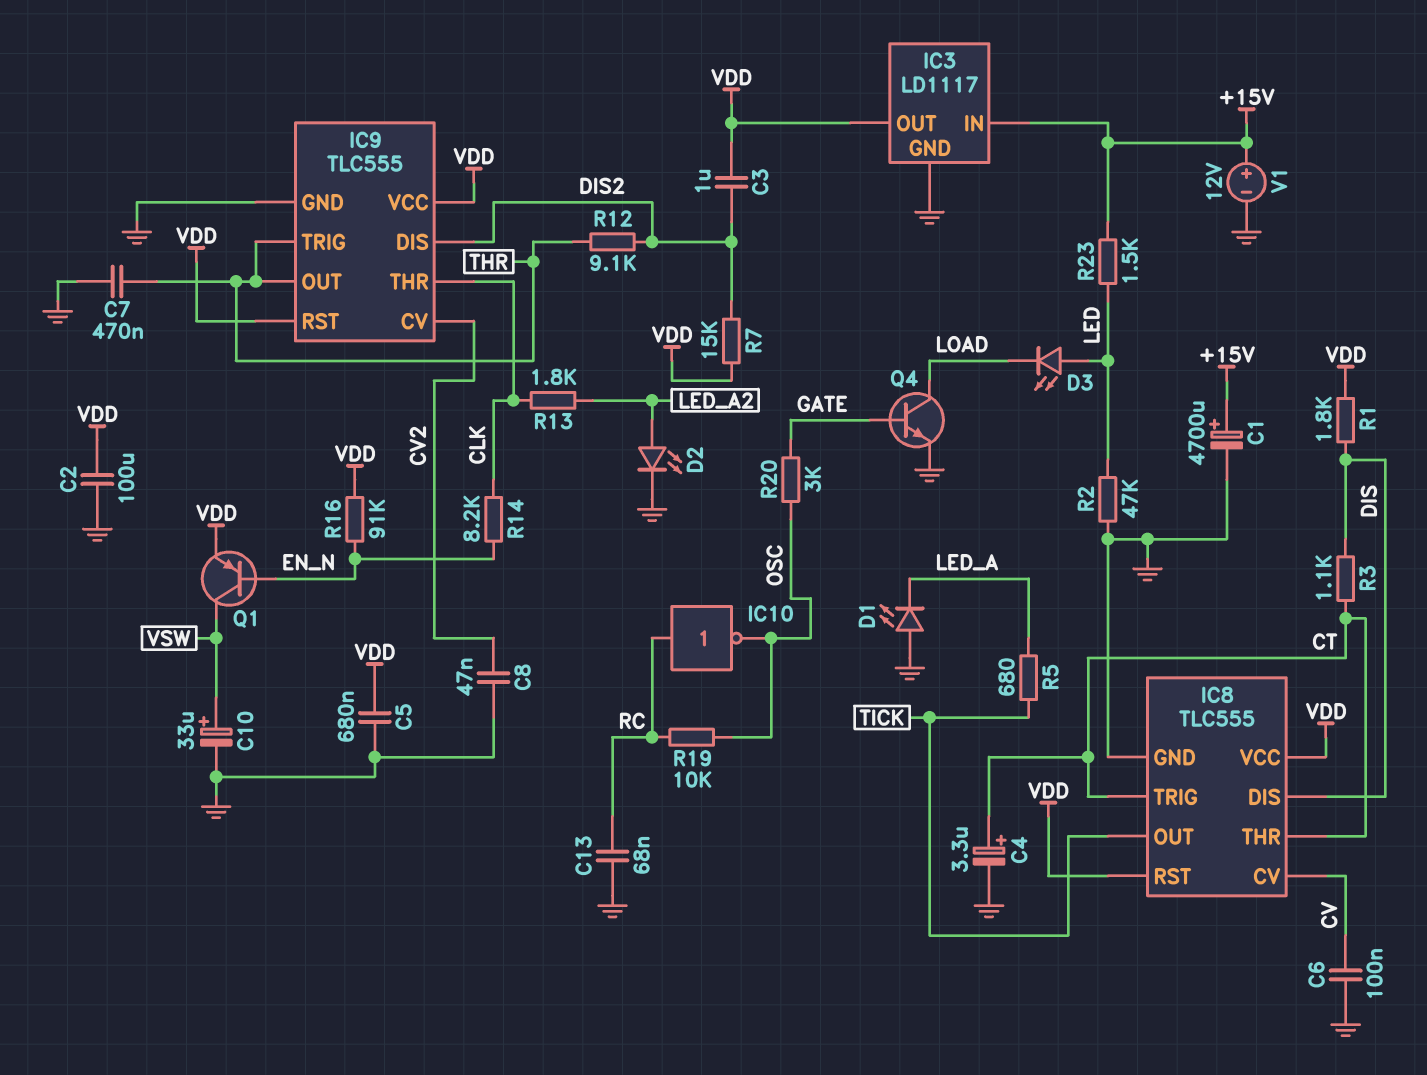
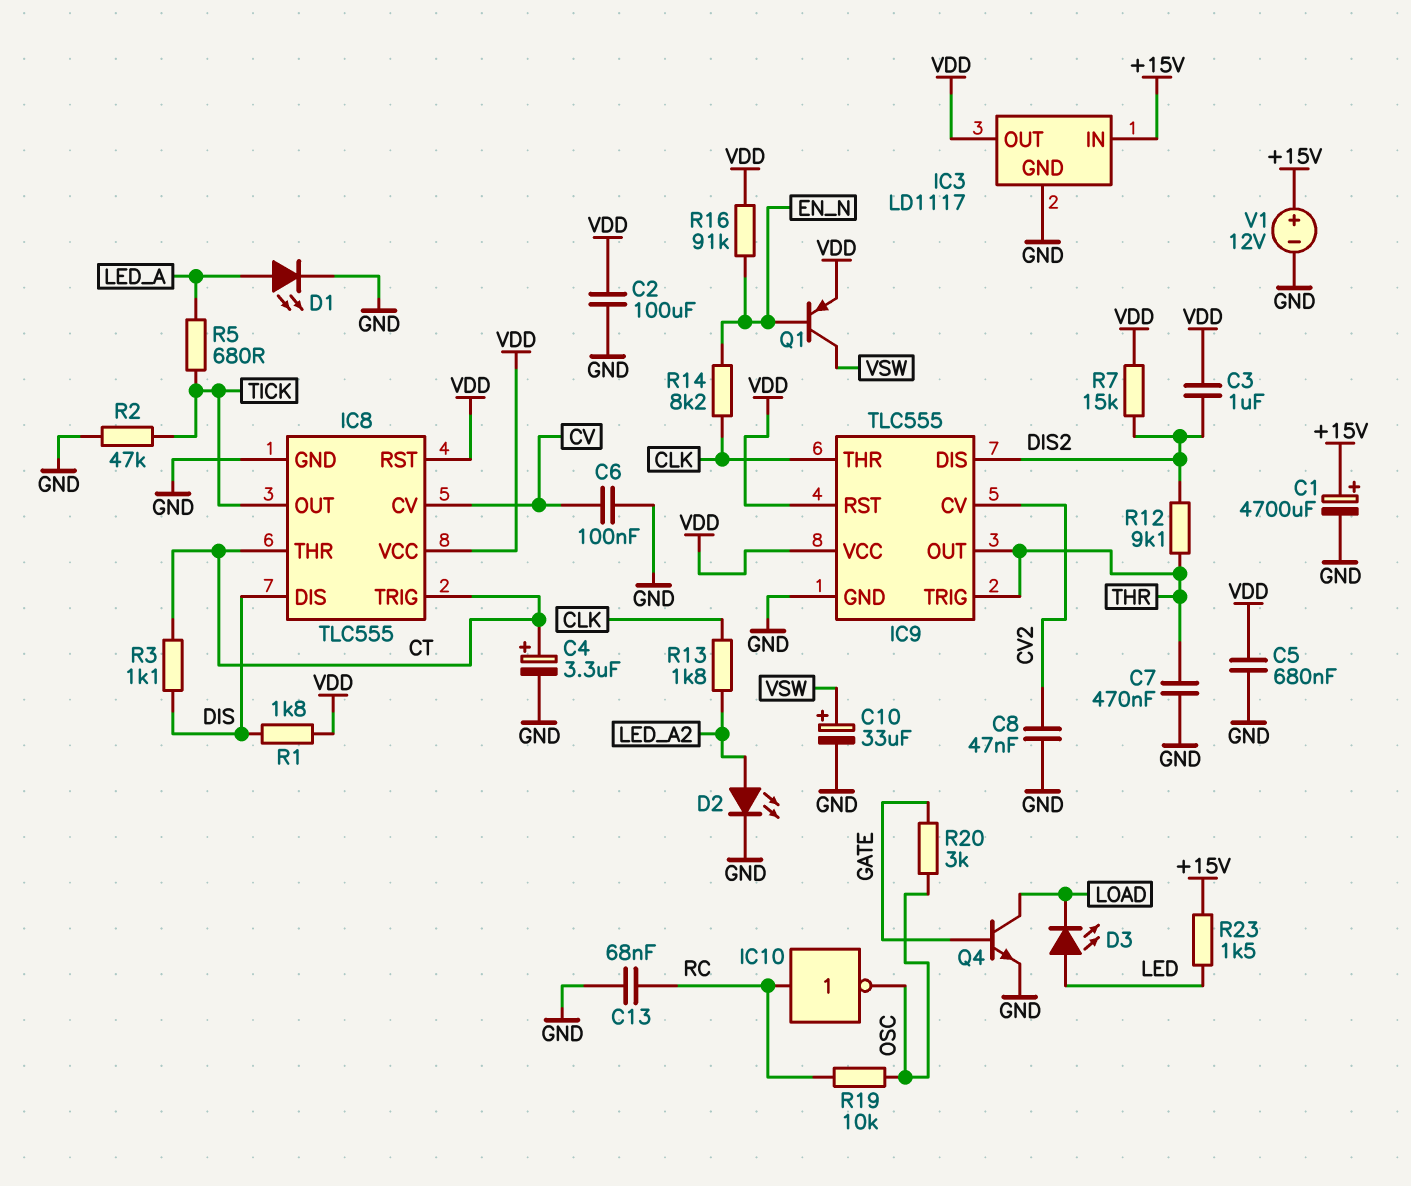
D1: LED (A GND, K LED_A) -> LED (A LED_A, K GND)
R2: 47k (GND, LED) -> 47k (GND, TICK)

